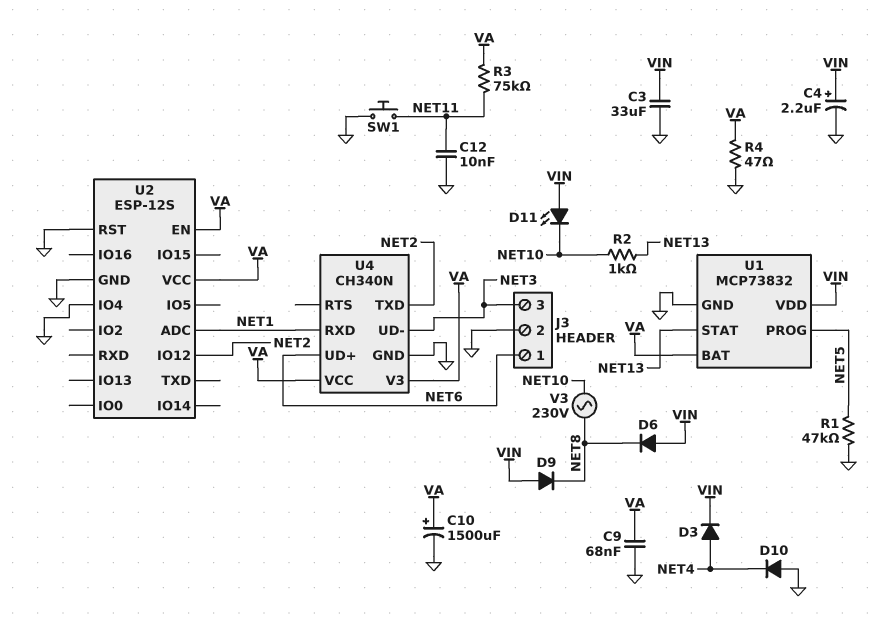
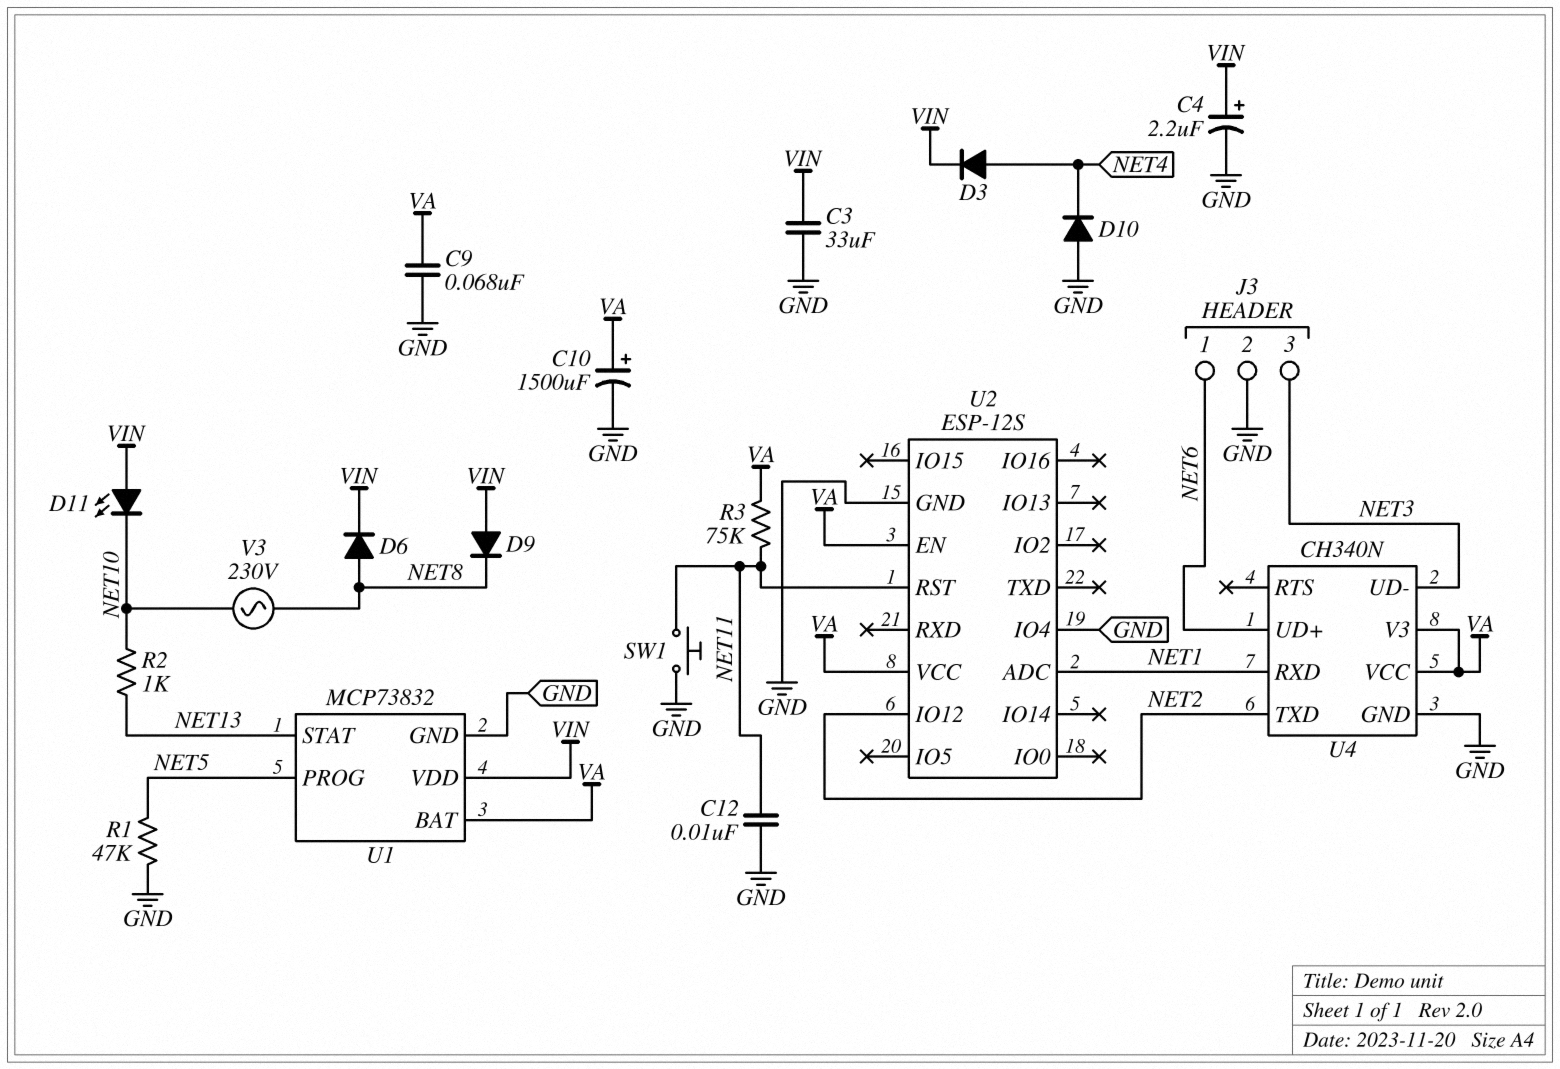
D6: diode (A VIN, K NET8) -> diode (A NET8, K VIN)
R4: 47 (GND, VA) -> none
U2 pin RST: GND -> NET11

